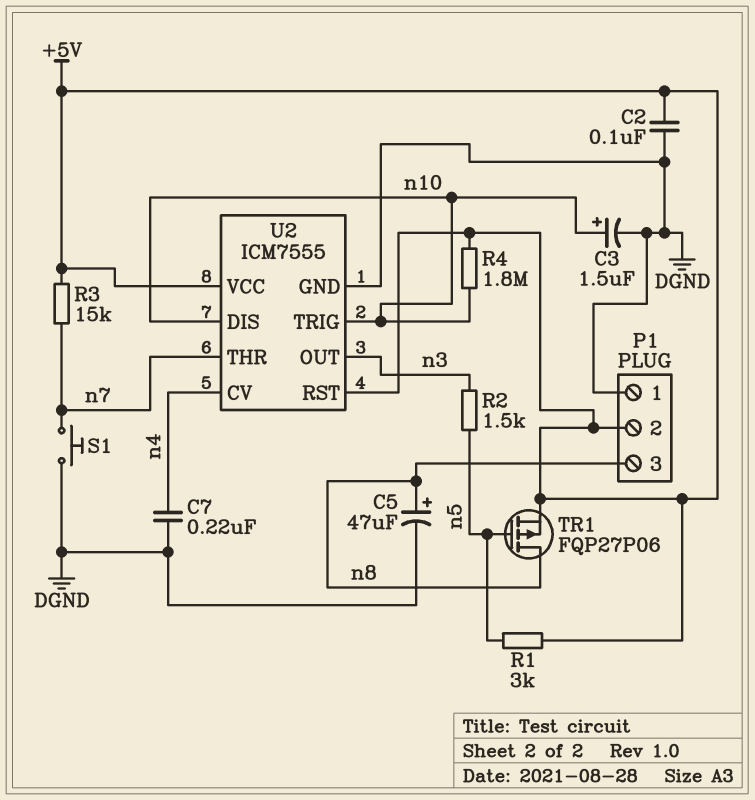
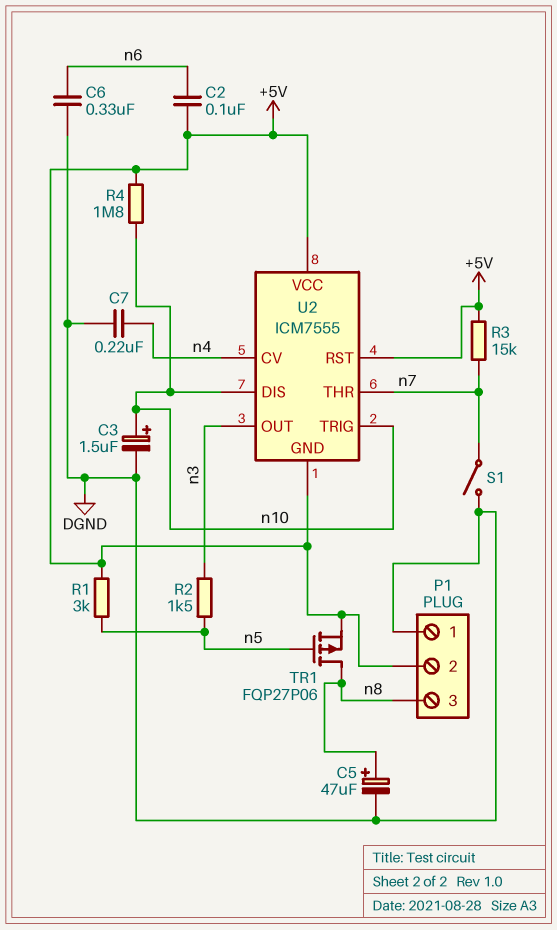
C2: 100nF (+5V, DGND) -> 100nF (+5V, n6)
C6: none -> 330nF (DGND, n6)
S1: button (DGND, n7) -> switch (DGND, n7)
U2 pin GND: DGND -> +5V

